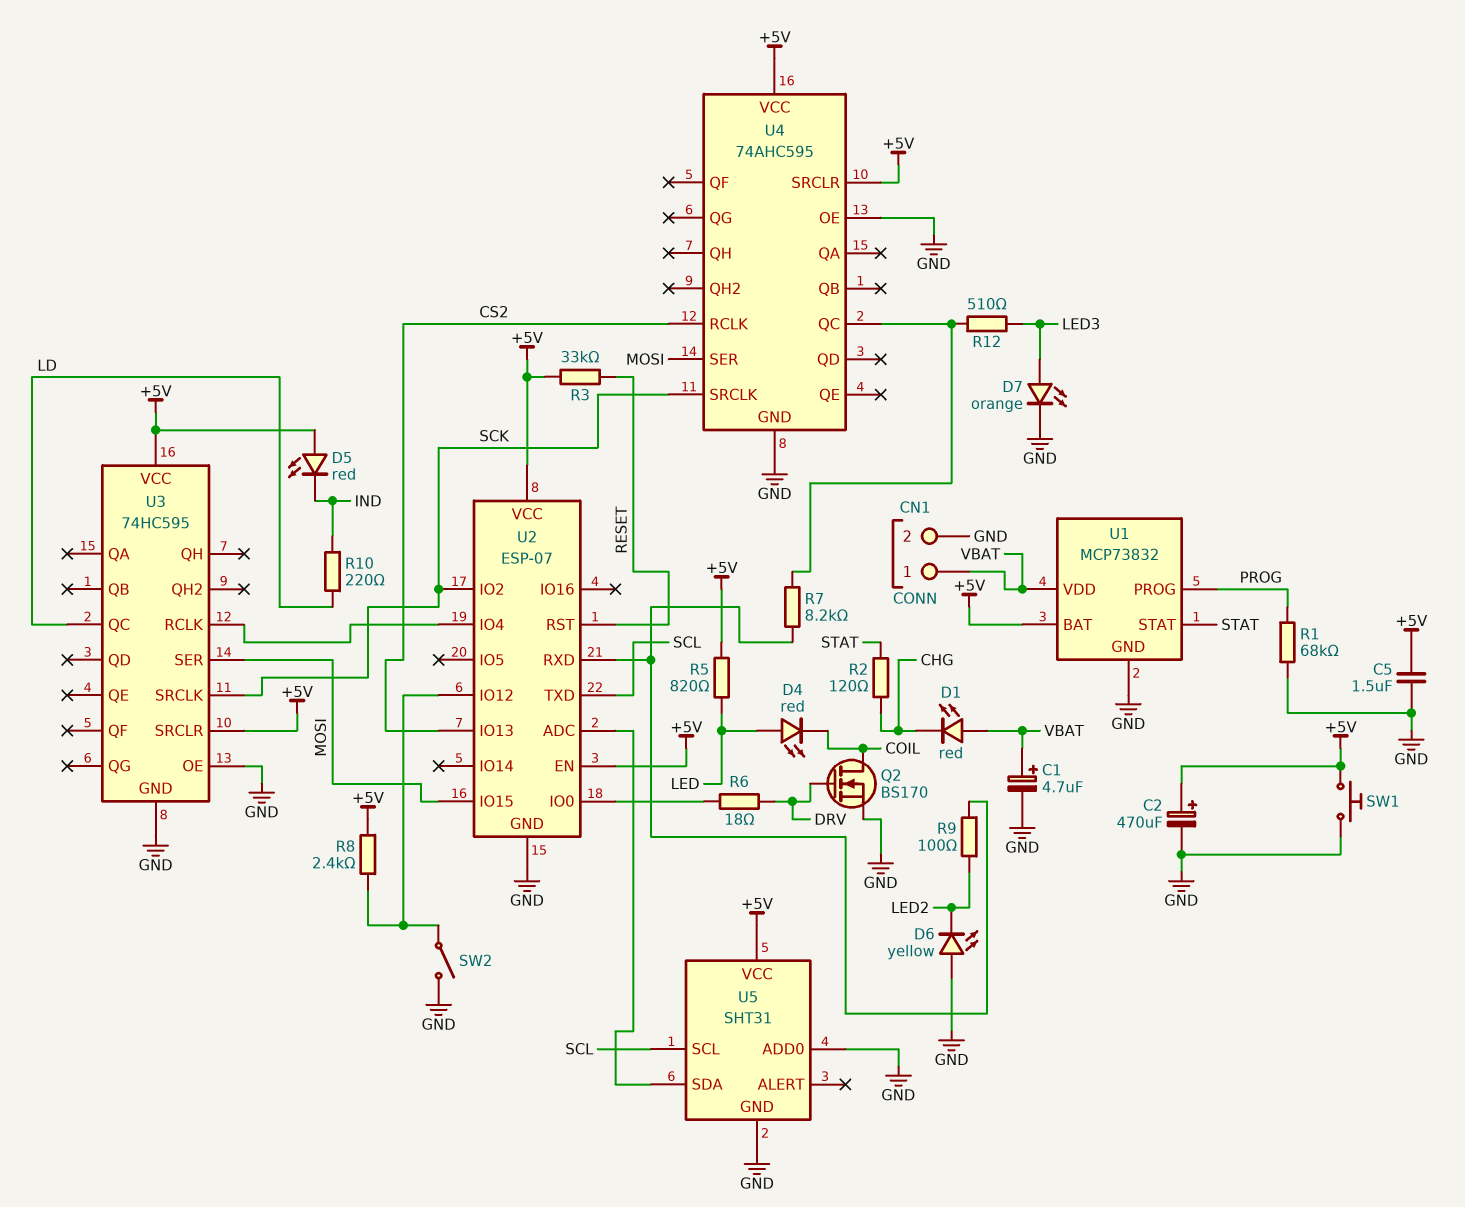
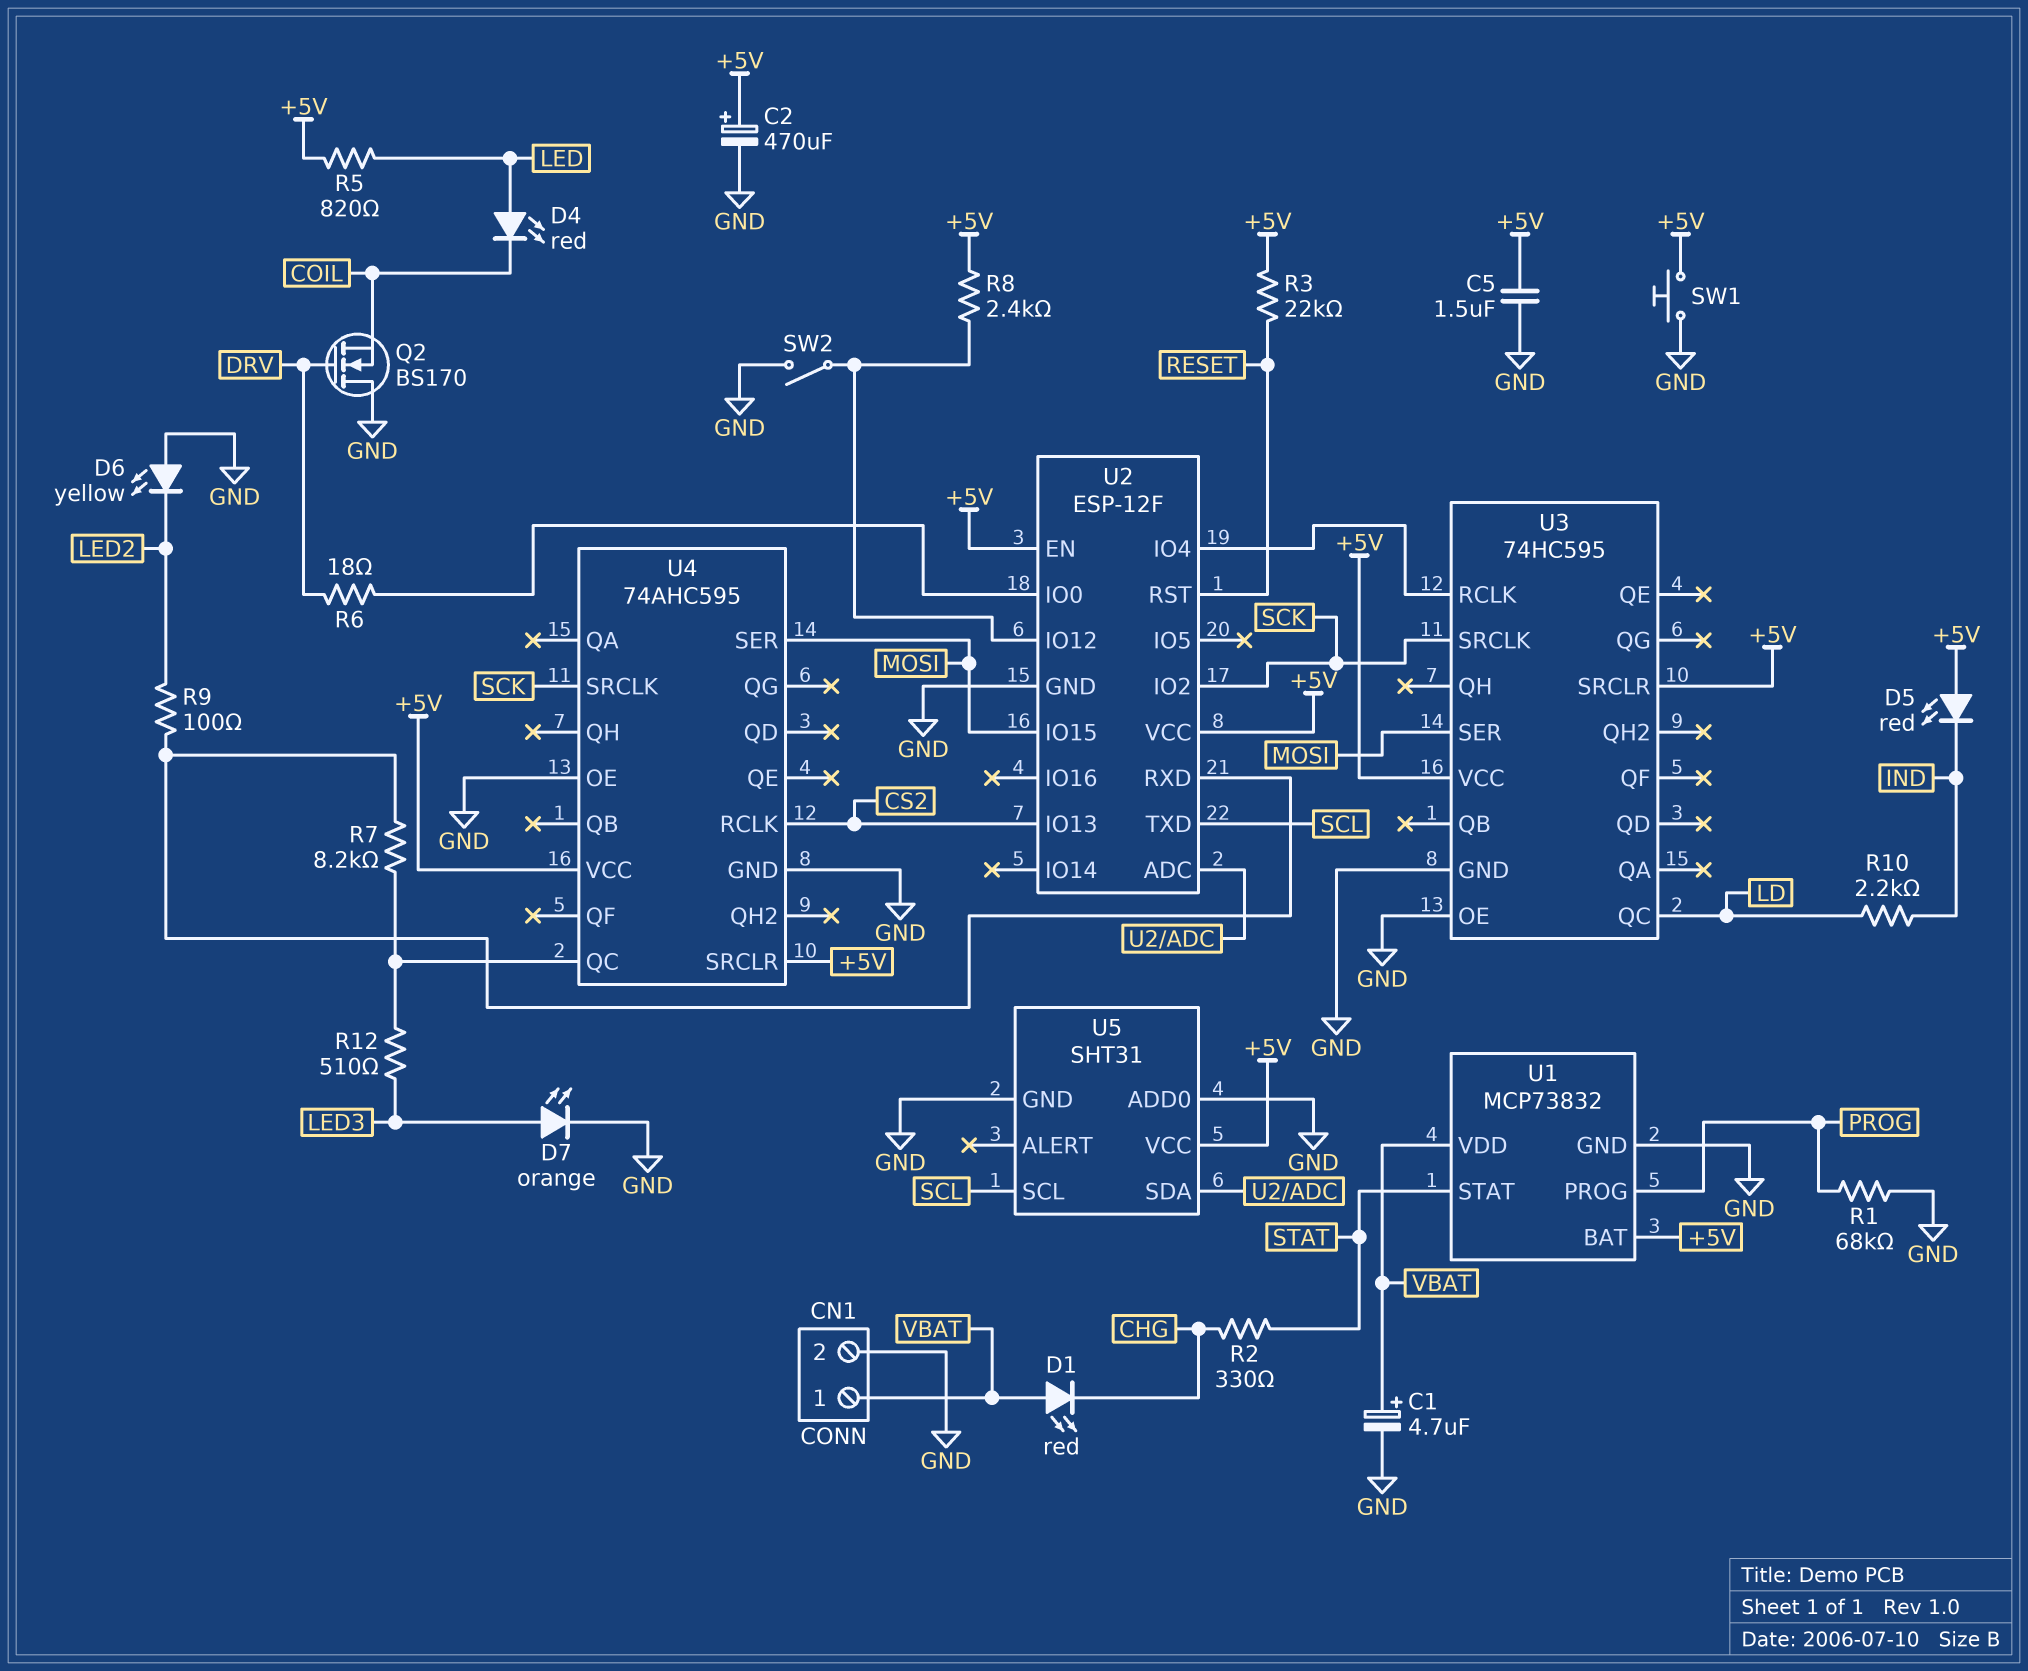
Q2: NMOS BS170 (G DRV, D COIL, S GND) -> NMOS BS170 (G DRV, D GND, S COIL)
R2: 120 (CHG, STAT) -> 330 (CHG, STAT)
R3: 33k (+5V, RESET) -> 22k (+5V, RESET)
R10: 220 (IND, LD) -> 2.2k (IND, LD)
U2: ESP-07 -> ESP-12F

